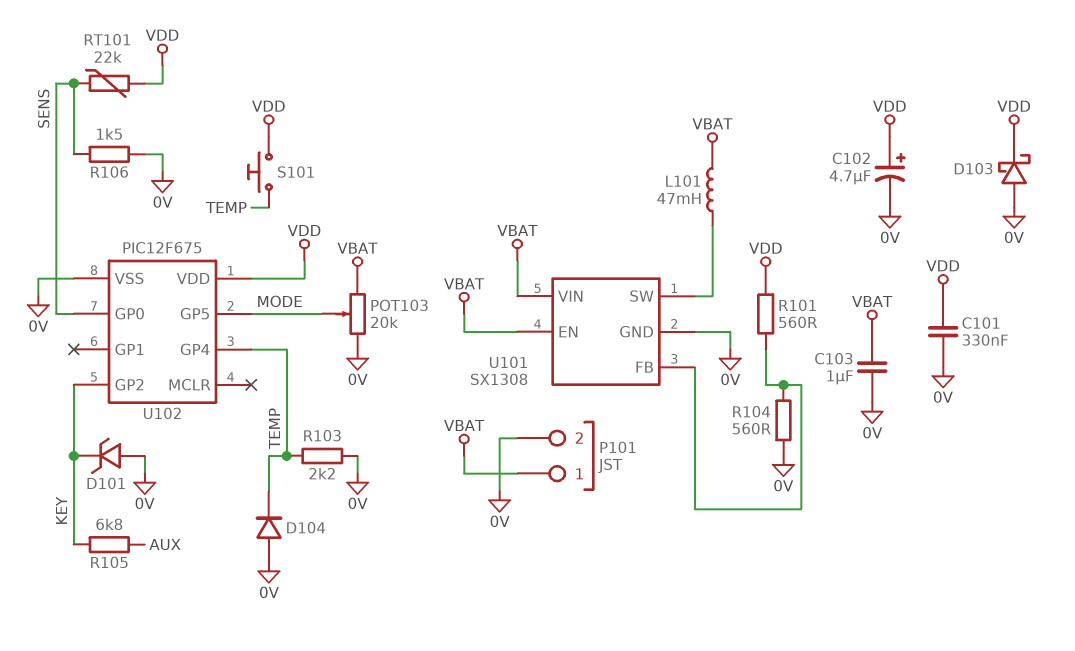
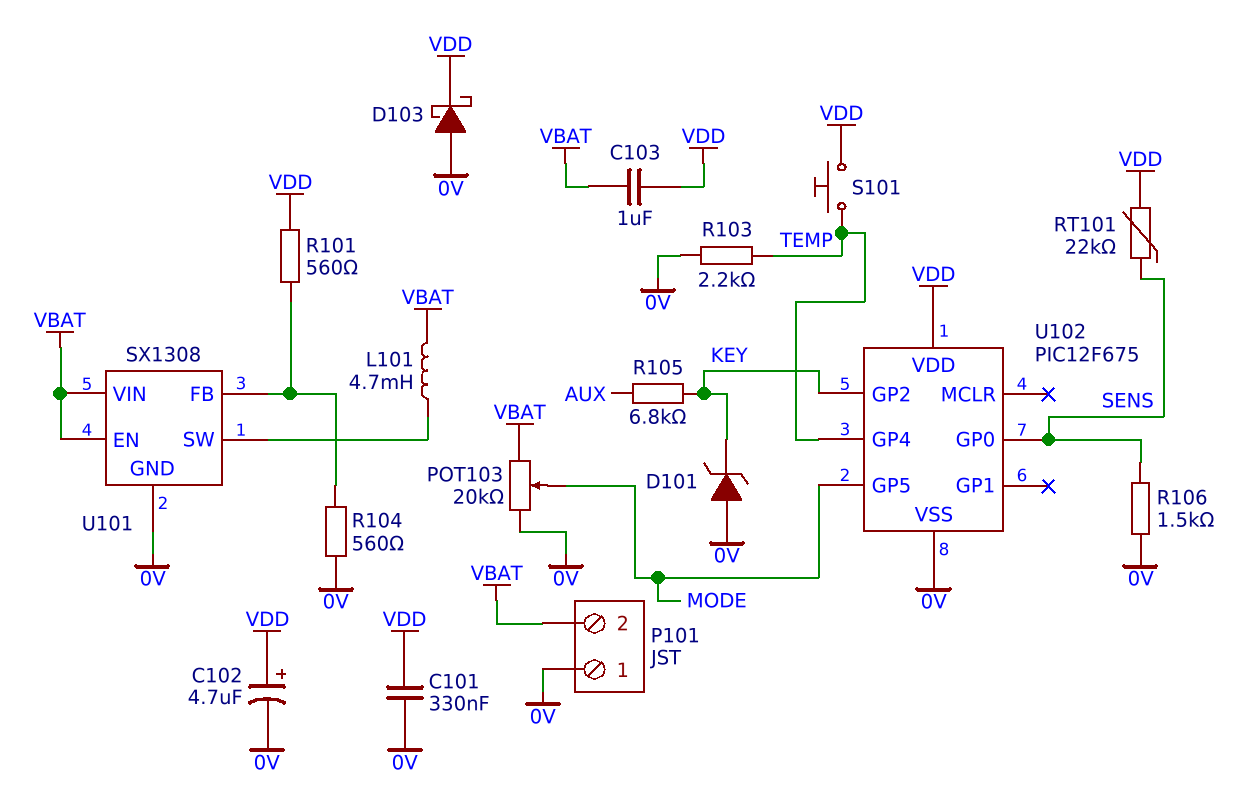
C103: 1uF (0V, VBAT) -> 1uF (VBAT, VDD)
D104: diode (A 0V, K TEMP) -> none
L101: 47mH (U101/SW, VBAT) -> 4.7mH (U101/SW, VBAT)
P101 pin 1: VBAT -> 0V
P101 pin 2: 0V -> VBAT

